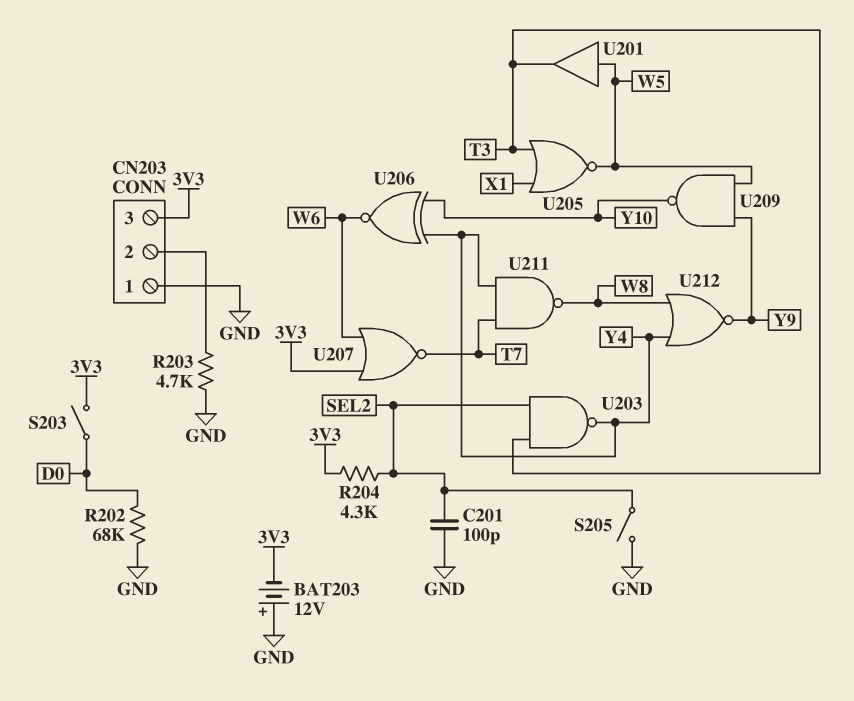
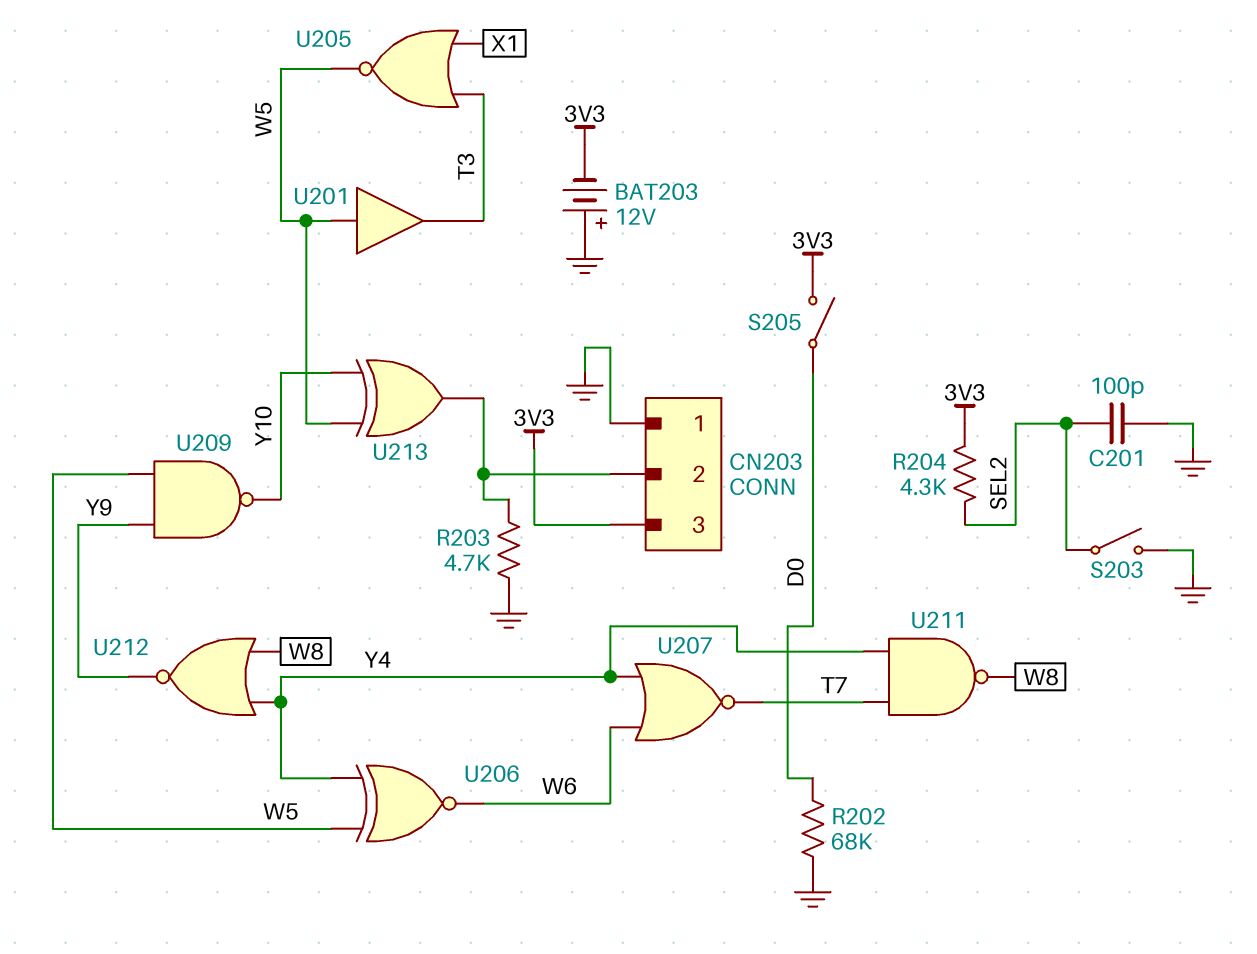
S203: switch (3V3, D0) -> switch (GND, SEL2)
S205: switch (GND, SEL2) -> switch (3V3, D0)
U203: NAND (in SEL2, in T3, out Y4) -> none
U206: XNOR (in Y4, in Y10, out W6) -> XNOR (in W5, in Y4, out W6)
U207: NOR (in 3V3, in W6, out T7) -> NOR (in W6, in Y4, out T7)
U213: none -> XOR (in W5, in Y10, out CN203/2)

